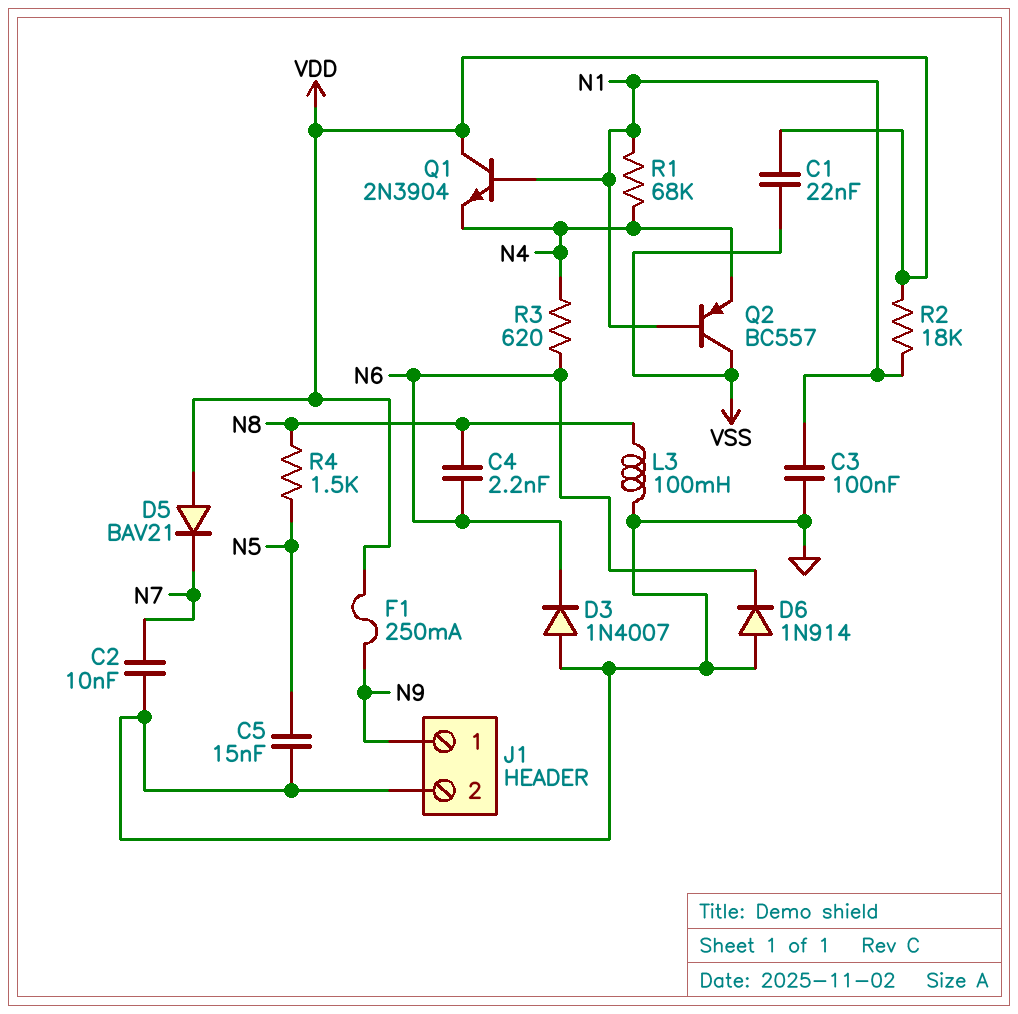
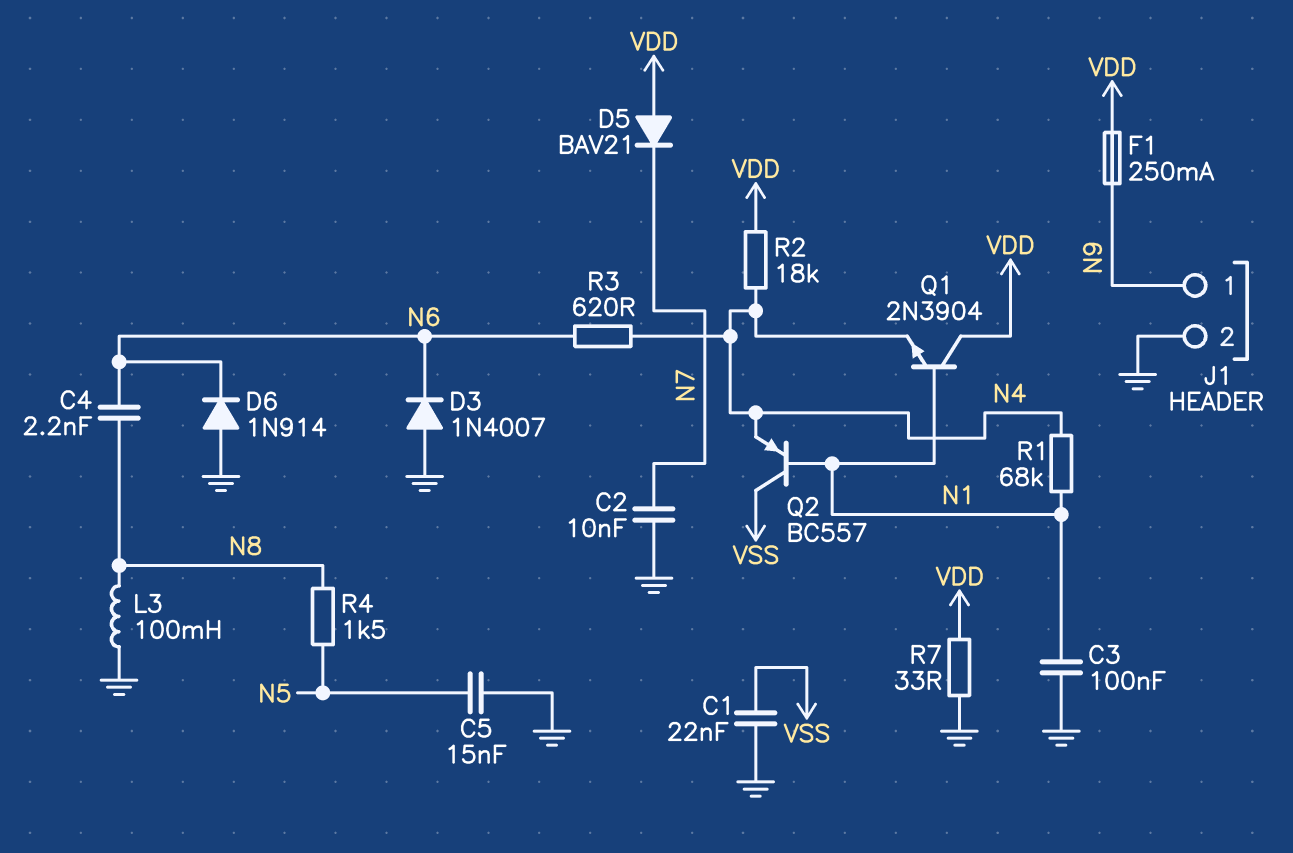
C1: 22nF (VDD, VSS) -> 22nF (GND, VSS)
R2: 18k (N1, VDD) -> 18k (N4, VDD)
R7: none -> 33 (GND, VDD)

